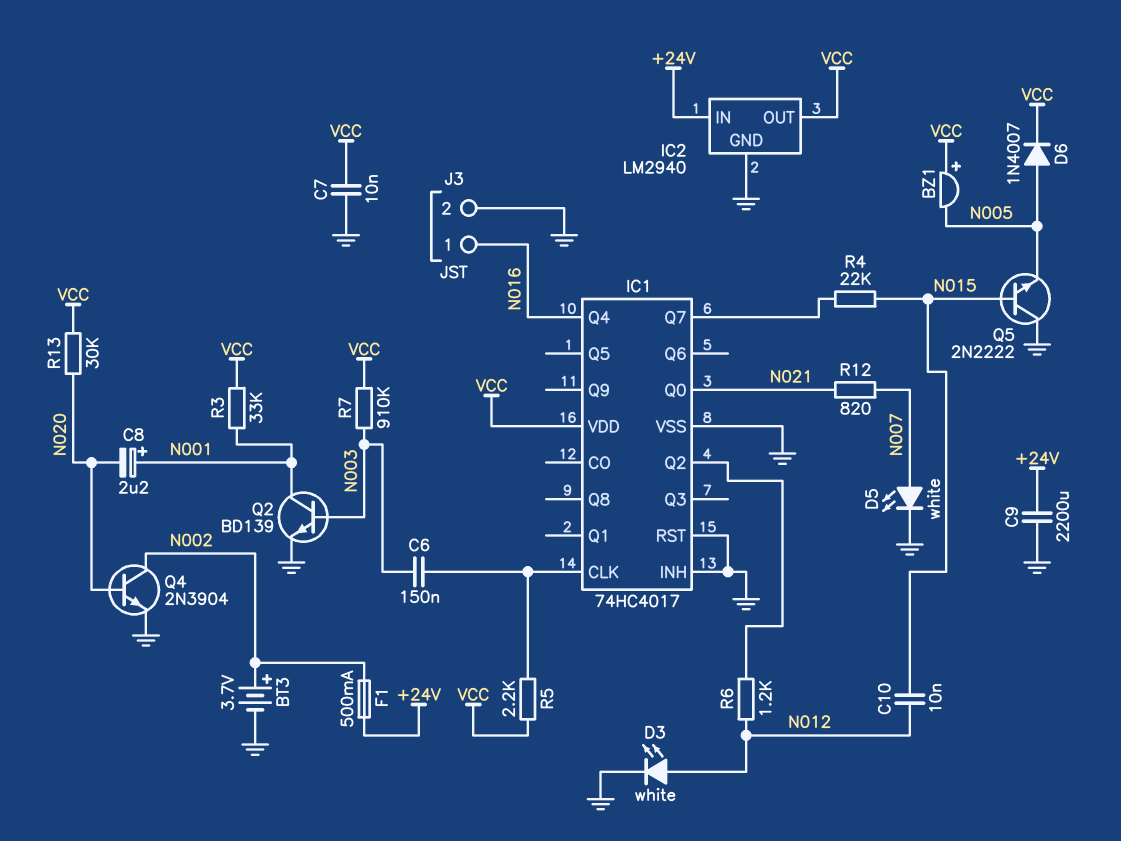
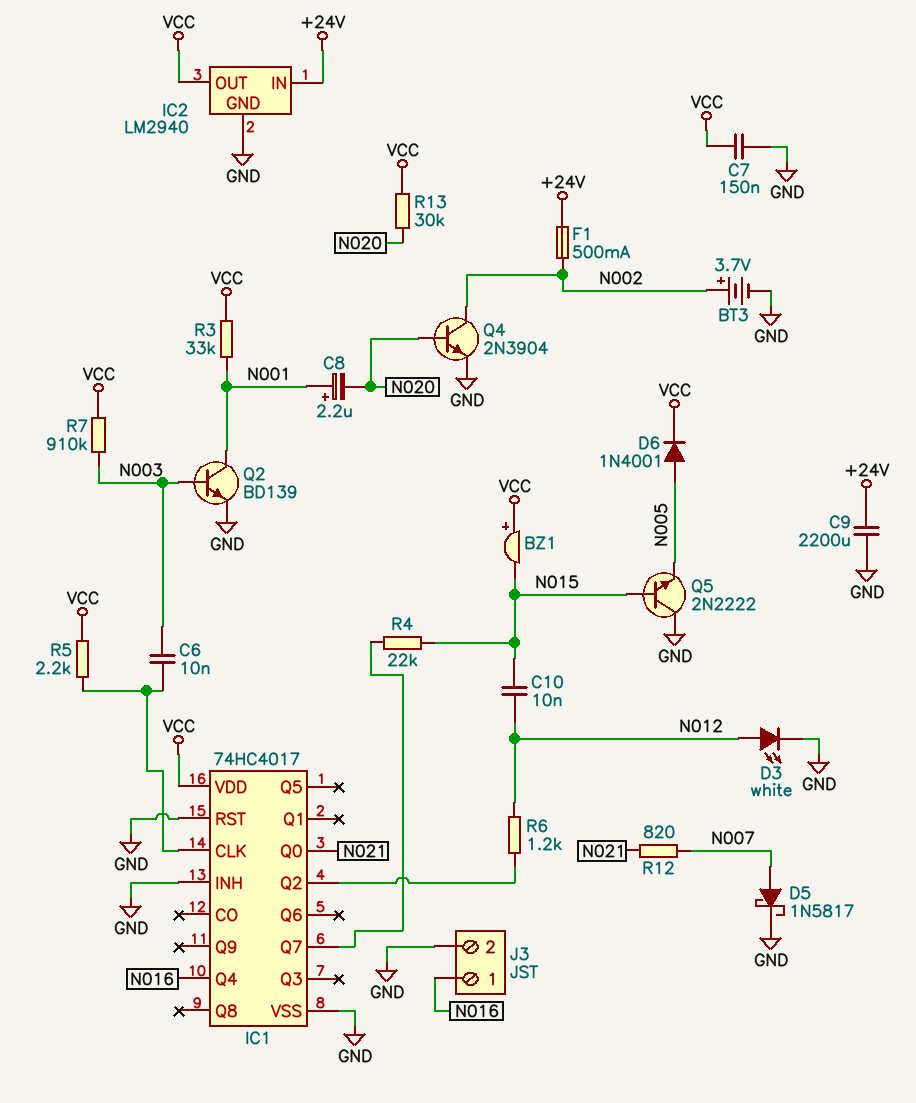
BZ1: buzzer (plus VCC, minus N005) -> buzzer (plus VCC, minus N015)
C6: 150nF (IC1/CLK, N003) -> 10nF (IC1/CLK, N003)
C7: 10nF (GND, VCC) -> 150nF (GND, VCC)
D5: LED white (A N007, K GND) -> schottky 1N5817 (A N007, K GND)
D6: diode 1N4007 (A N005, K VCC) -> diode 1N4001 (A N005, K VCC)

